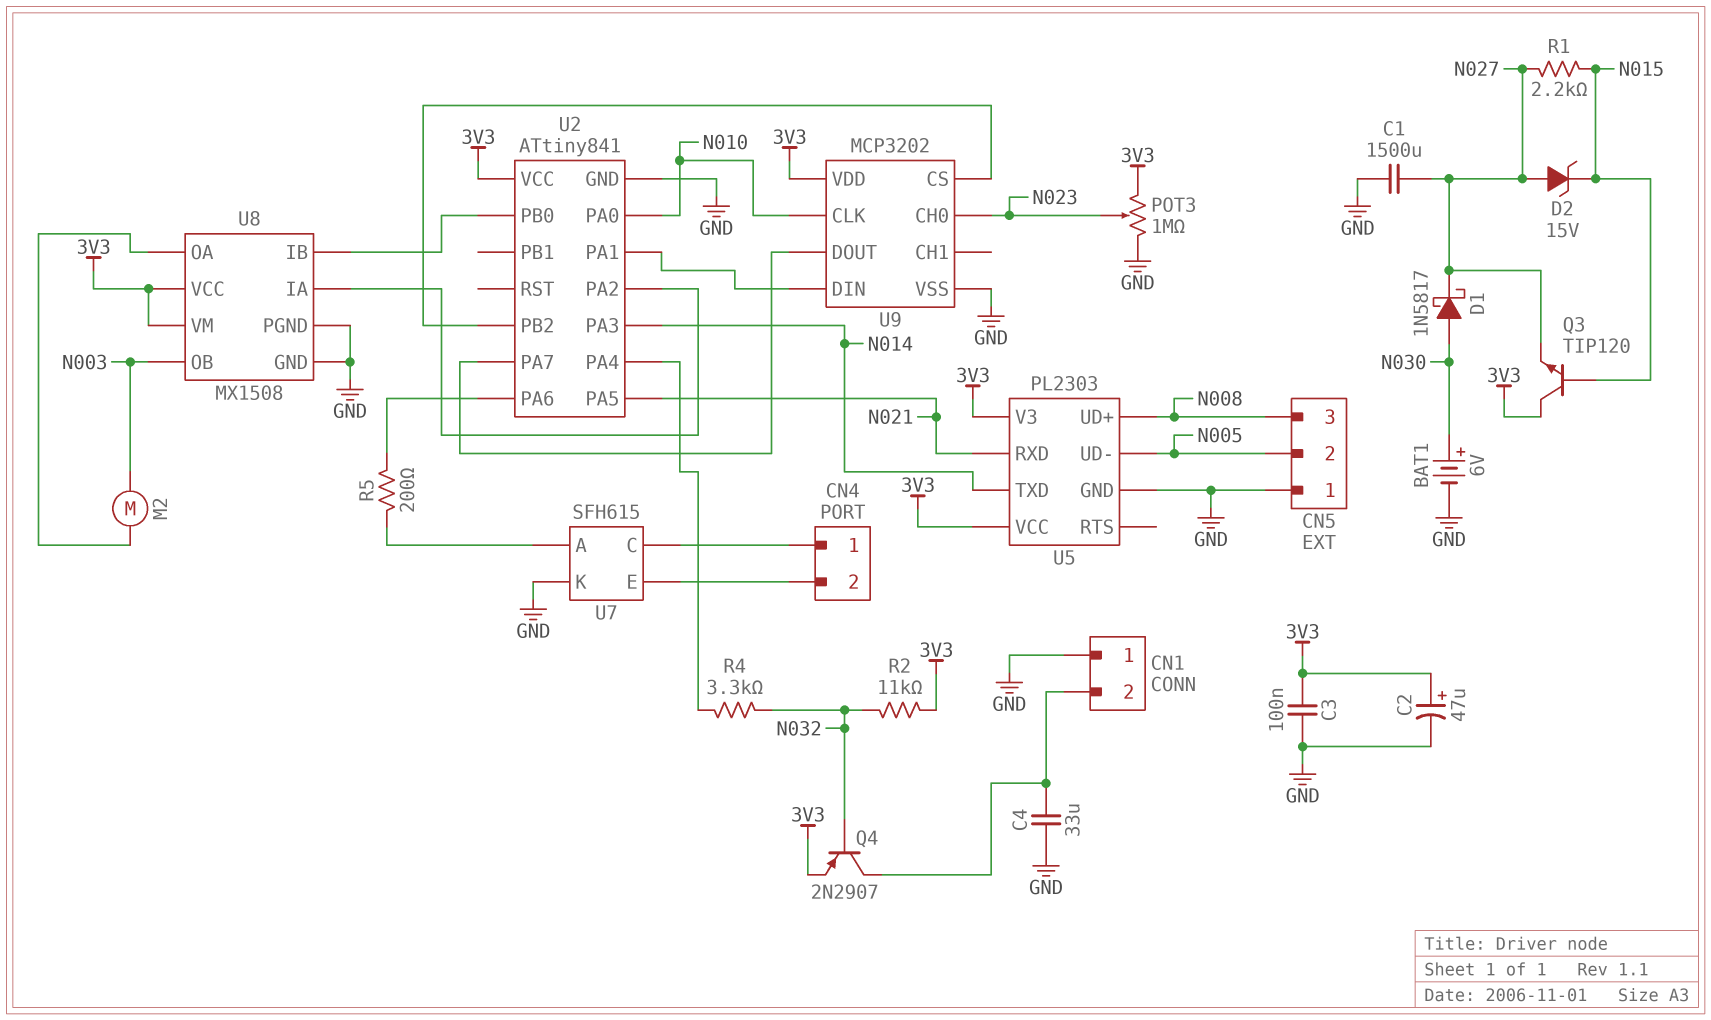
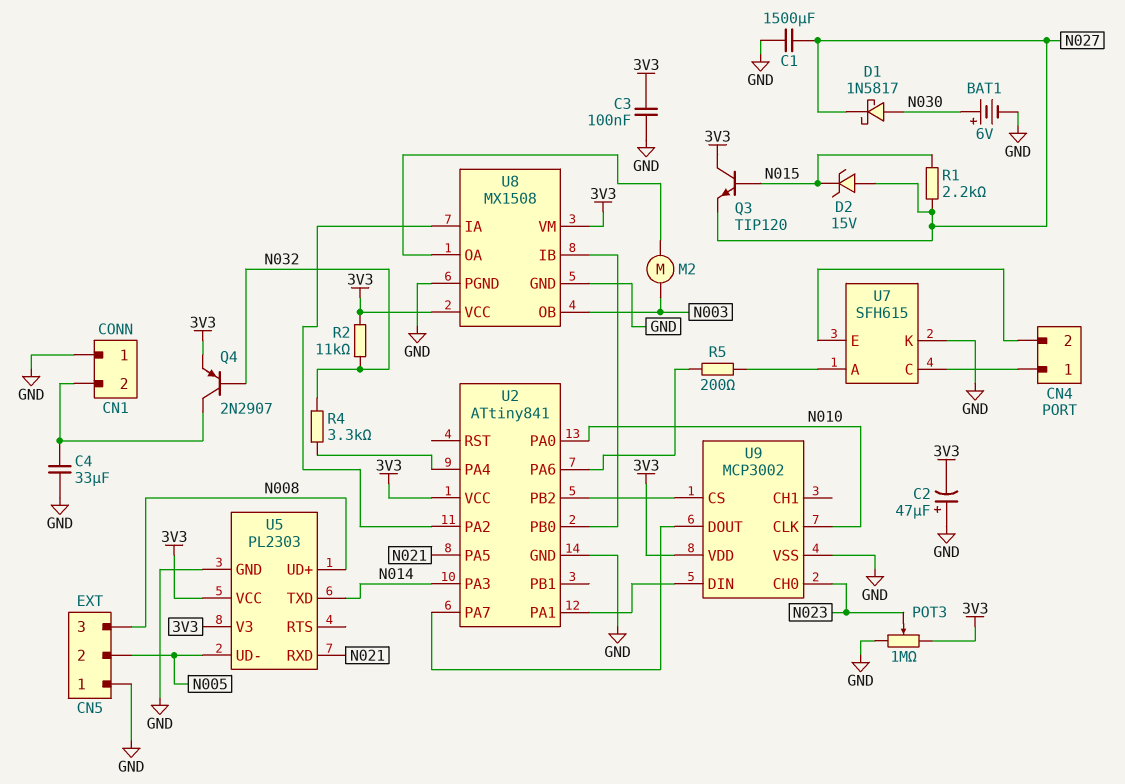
C2: 47uF (plus 3V3, minus GND) -> 47uF (plus GND, minus 3V3)
U9: MCP3202 -> MCP3002

